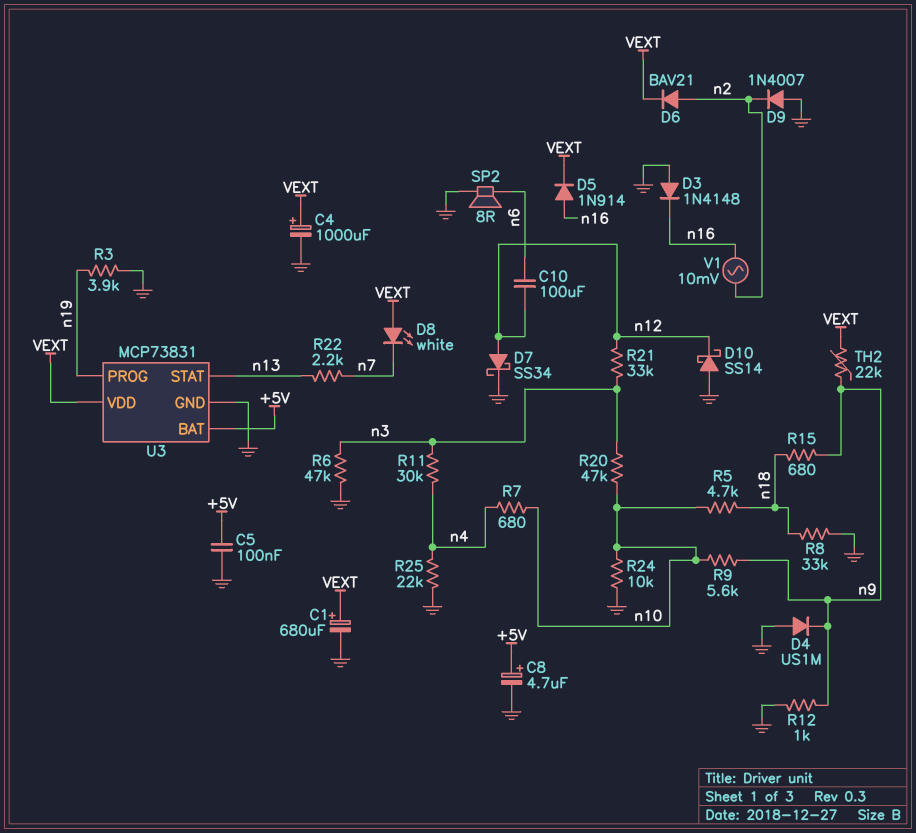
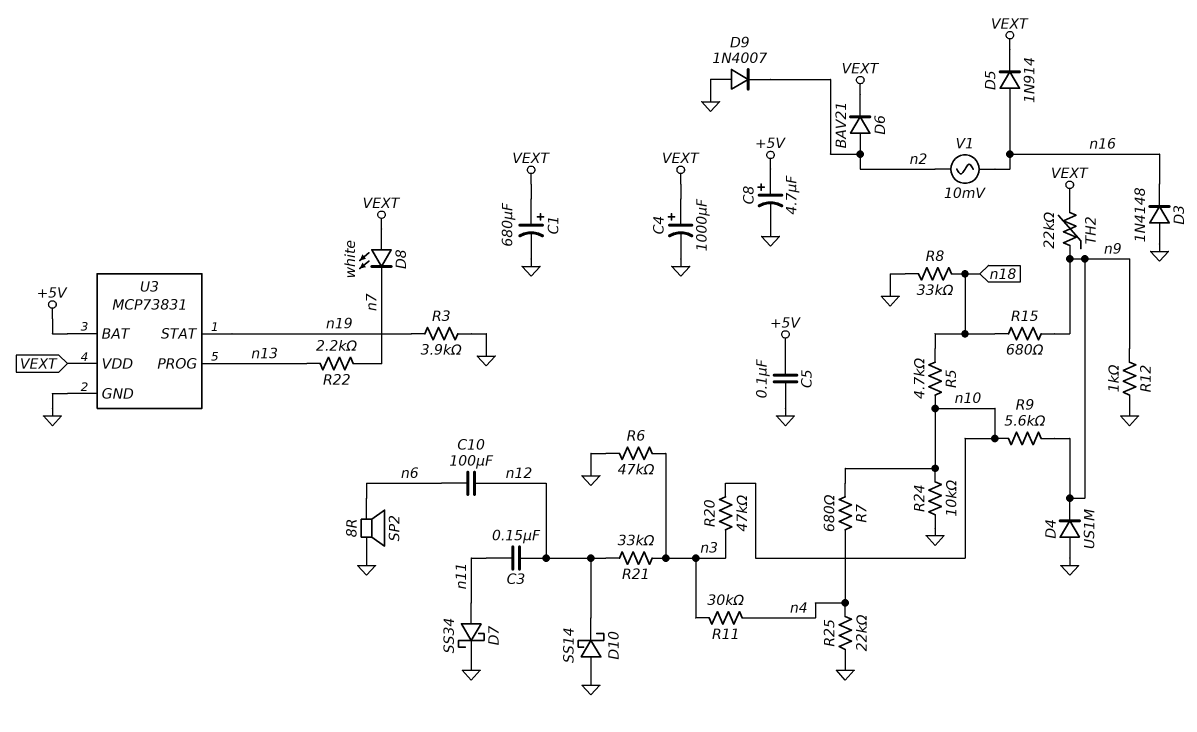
C3: none -> 150nF (n11, n12)
D7: schottky SS34 (A n12, K GND) -> schottky SS34 (A n11, K GND)
U3 pin PROG: n19 -> n13
U3 pin STAT: n13 -> n19

